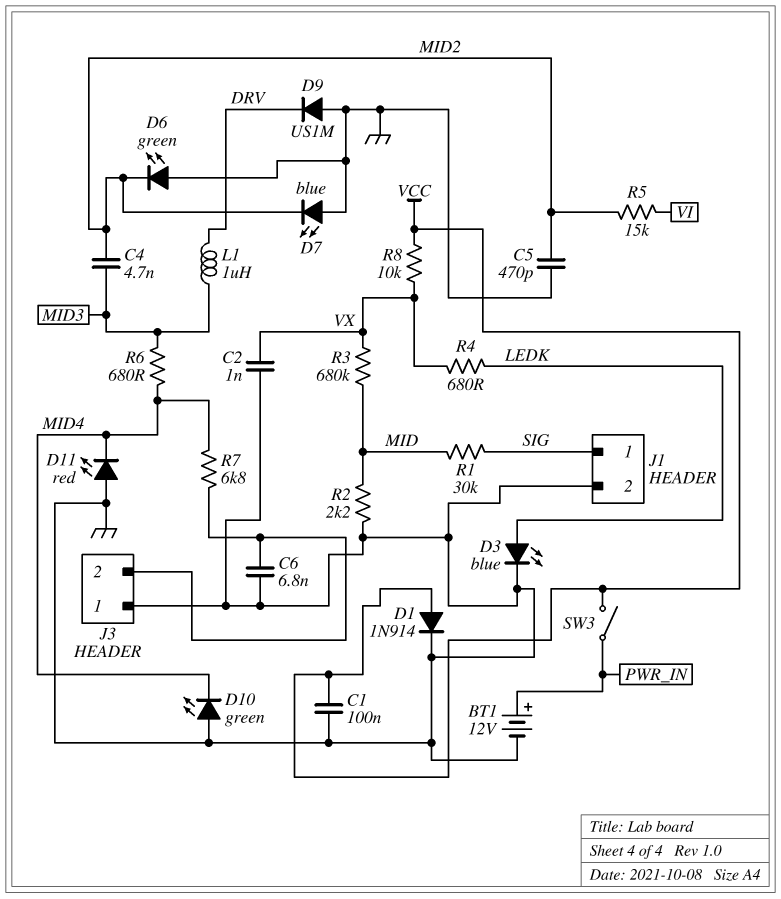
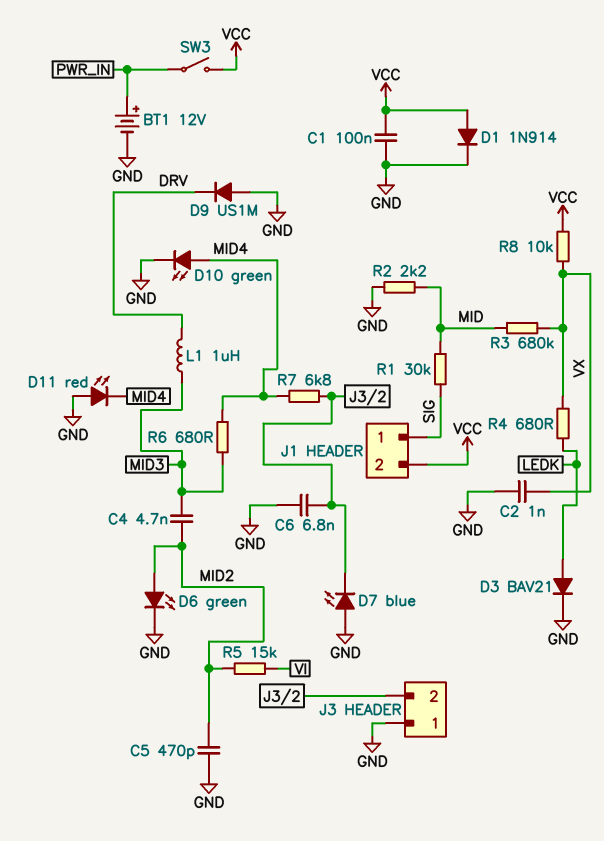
D3: LED blue (A LEDK, K GND) -> diode BAV21 (A LEDK, K GND)
D6: LED green (A GND, K MID2) -> LED green (A MID2, K GND)
D7: LED blue (A GND, K MID2) -> LED blue (A GND, K J3/2)
D10: LED green (A GND, K MID4) -> LED green (A MID4, K GND)
J1 pin 2: GND -> VCC

